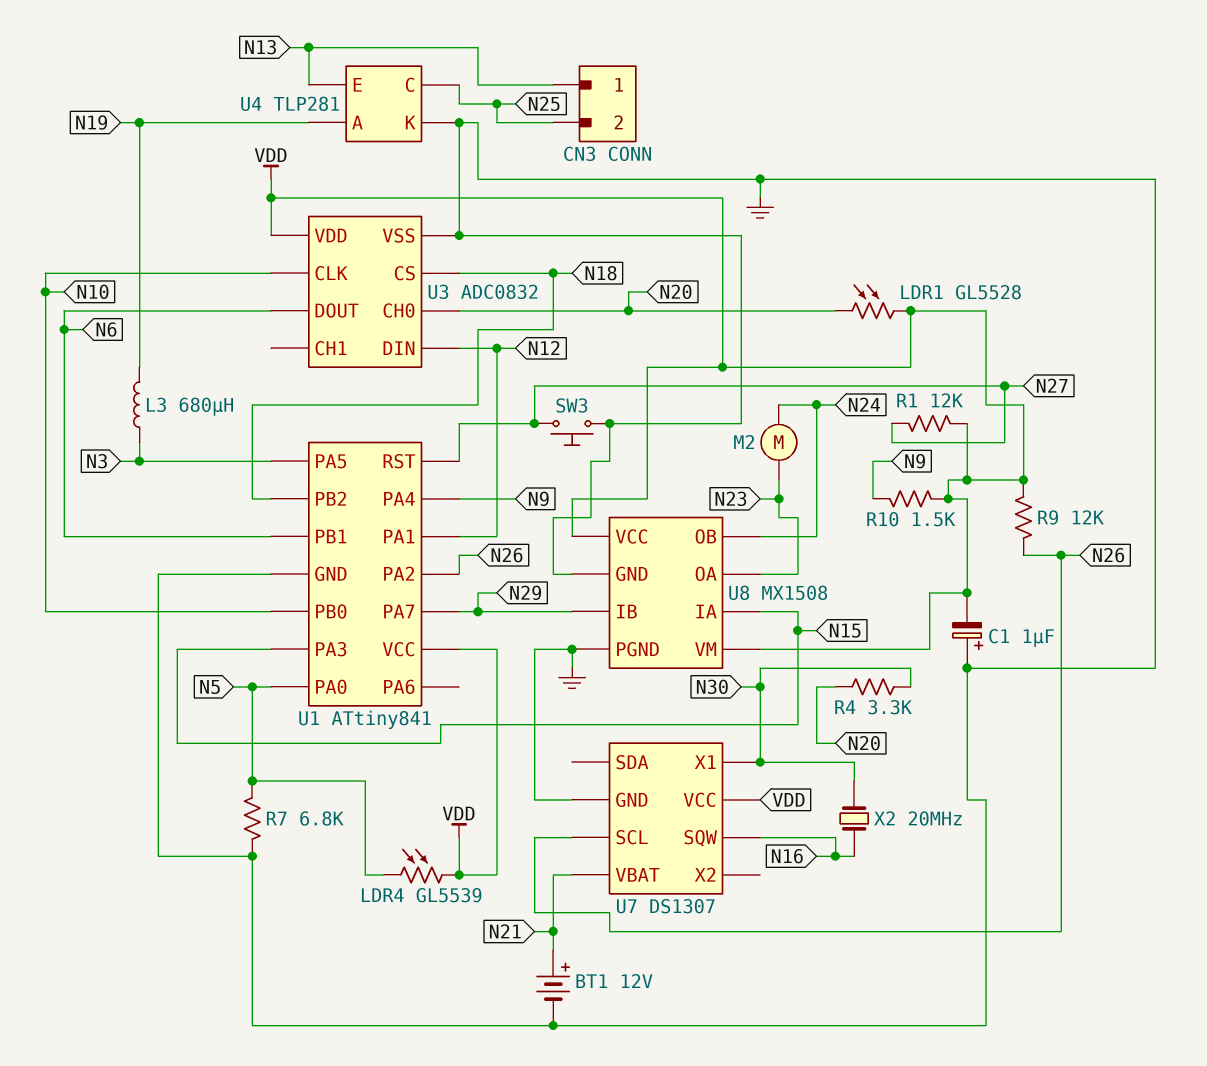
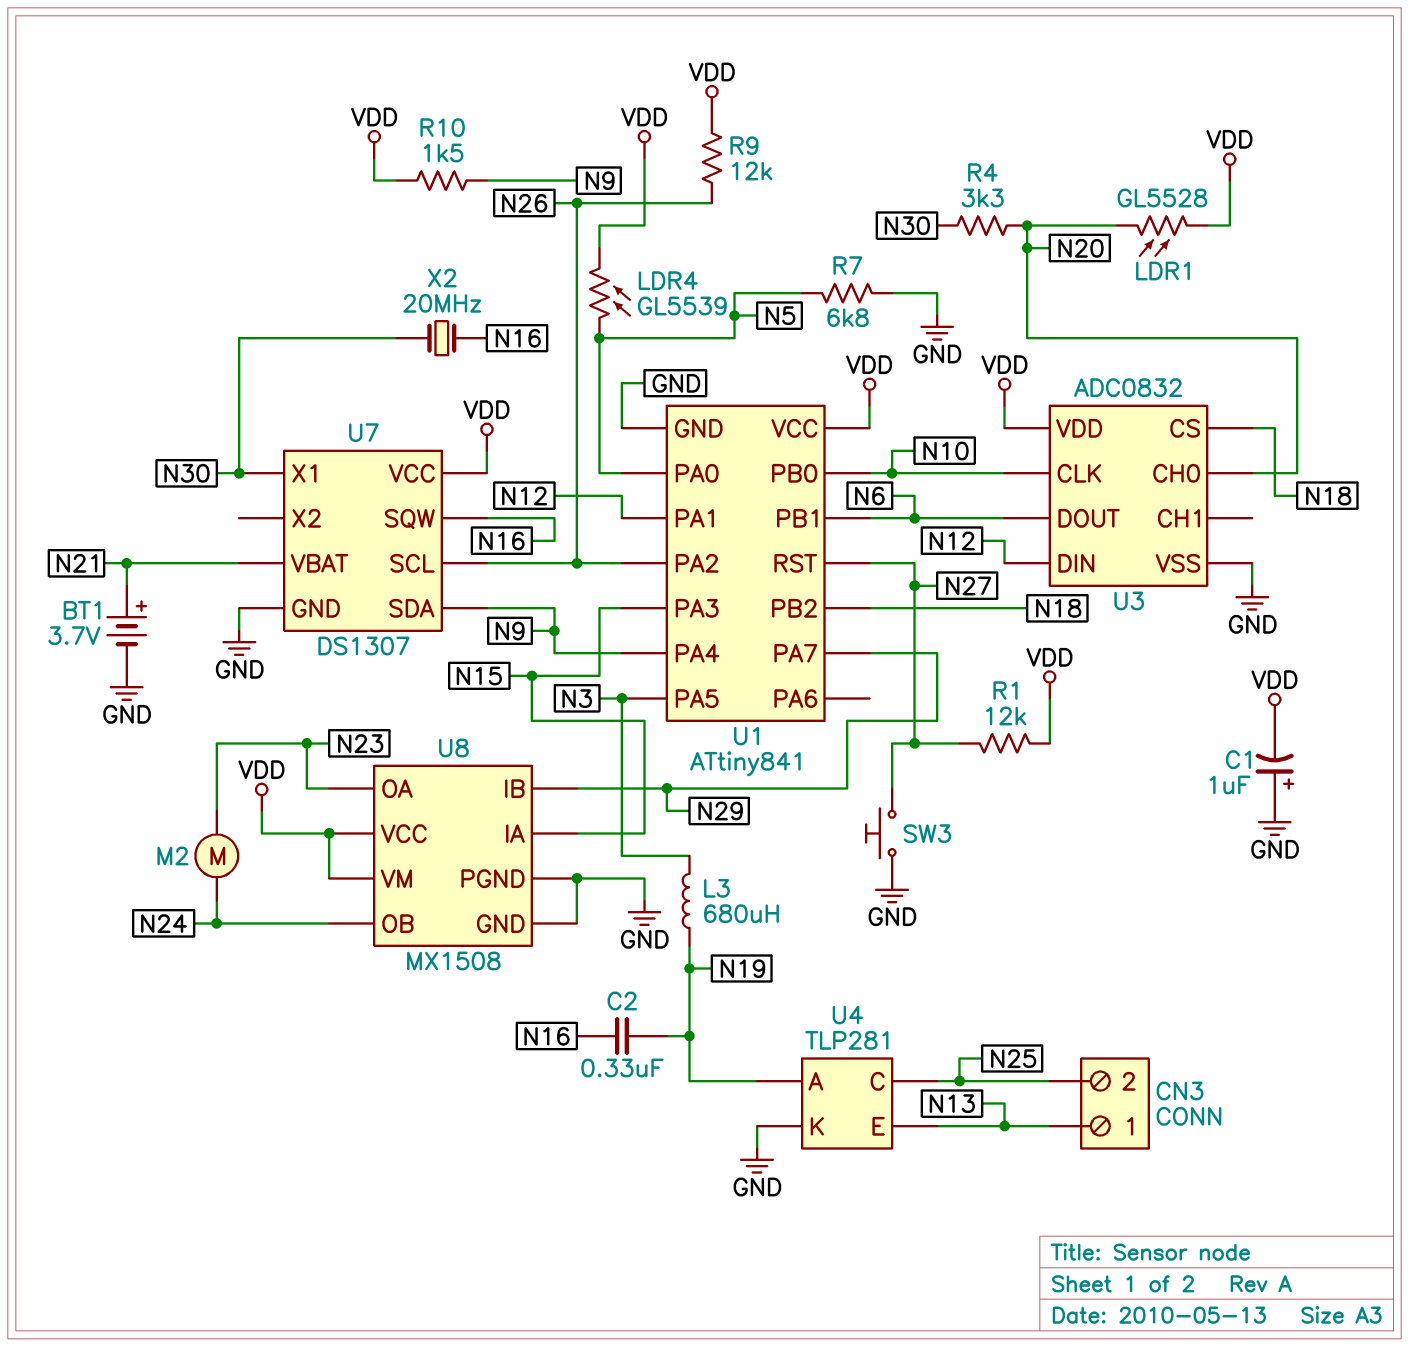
BT1: 12V (plus N21, minus GND) -> 3.7V (plus N21, minus GND)
C2: none -> 330nF (N16, N19)
U7 pin SDA: none -> N9

